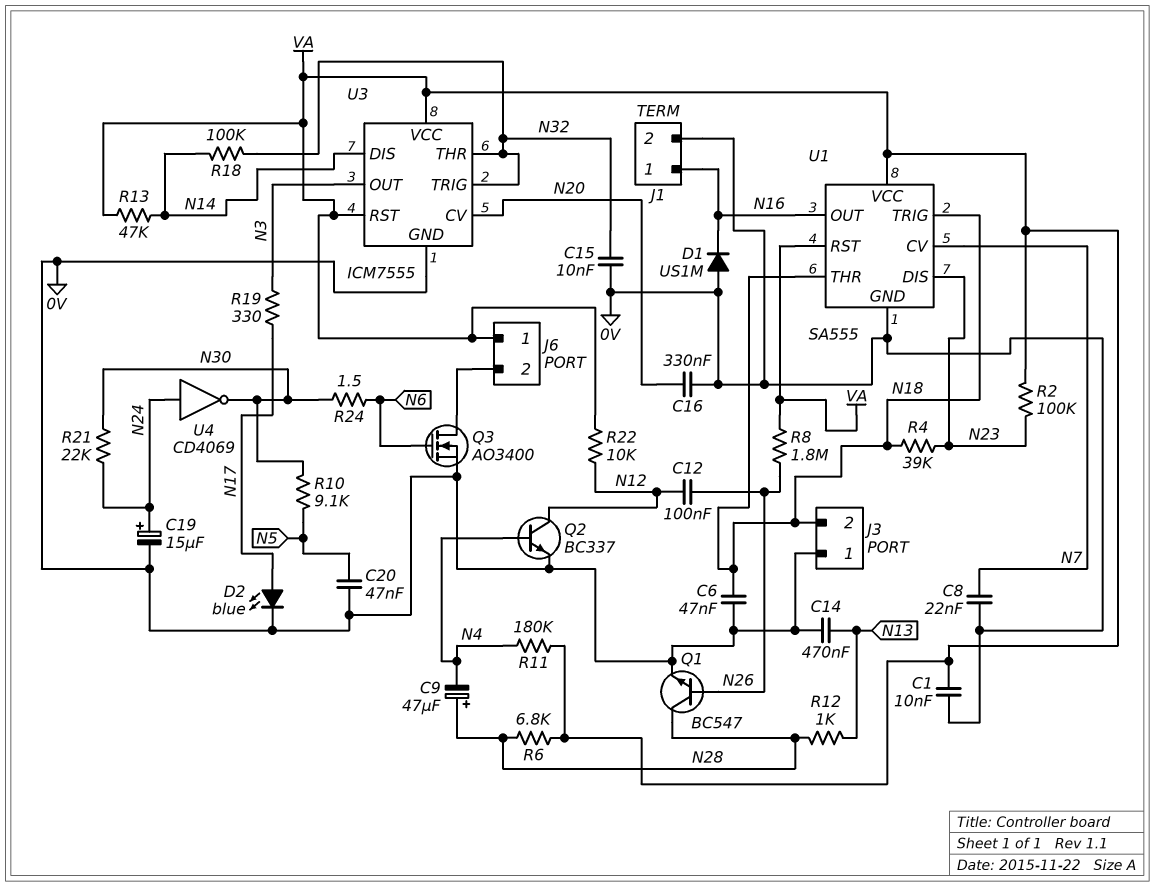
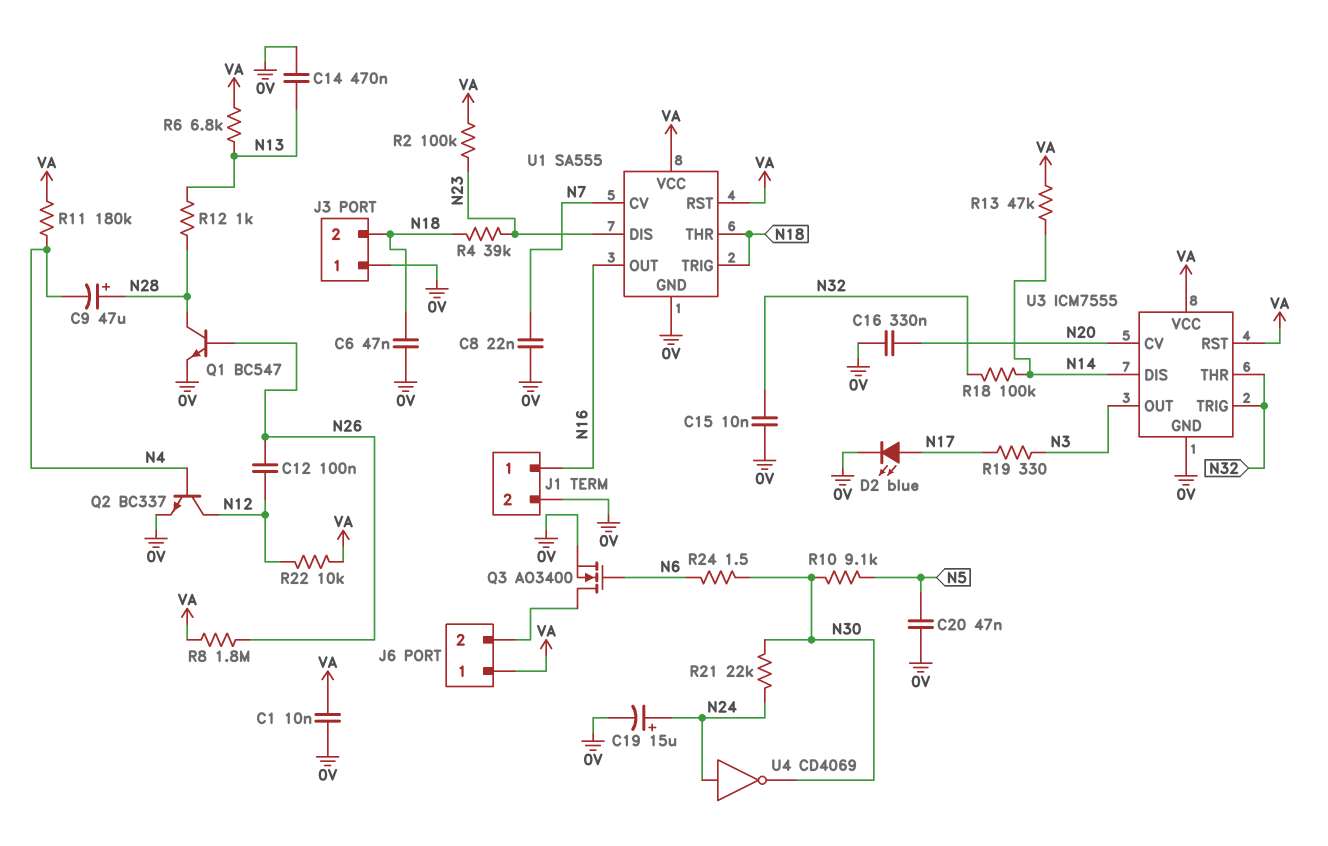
D1: diode US1M (A 0V, K N16) -> none
R6: 6.8k (N28, VA) -> 6.8k (N13, VA)

